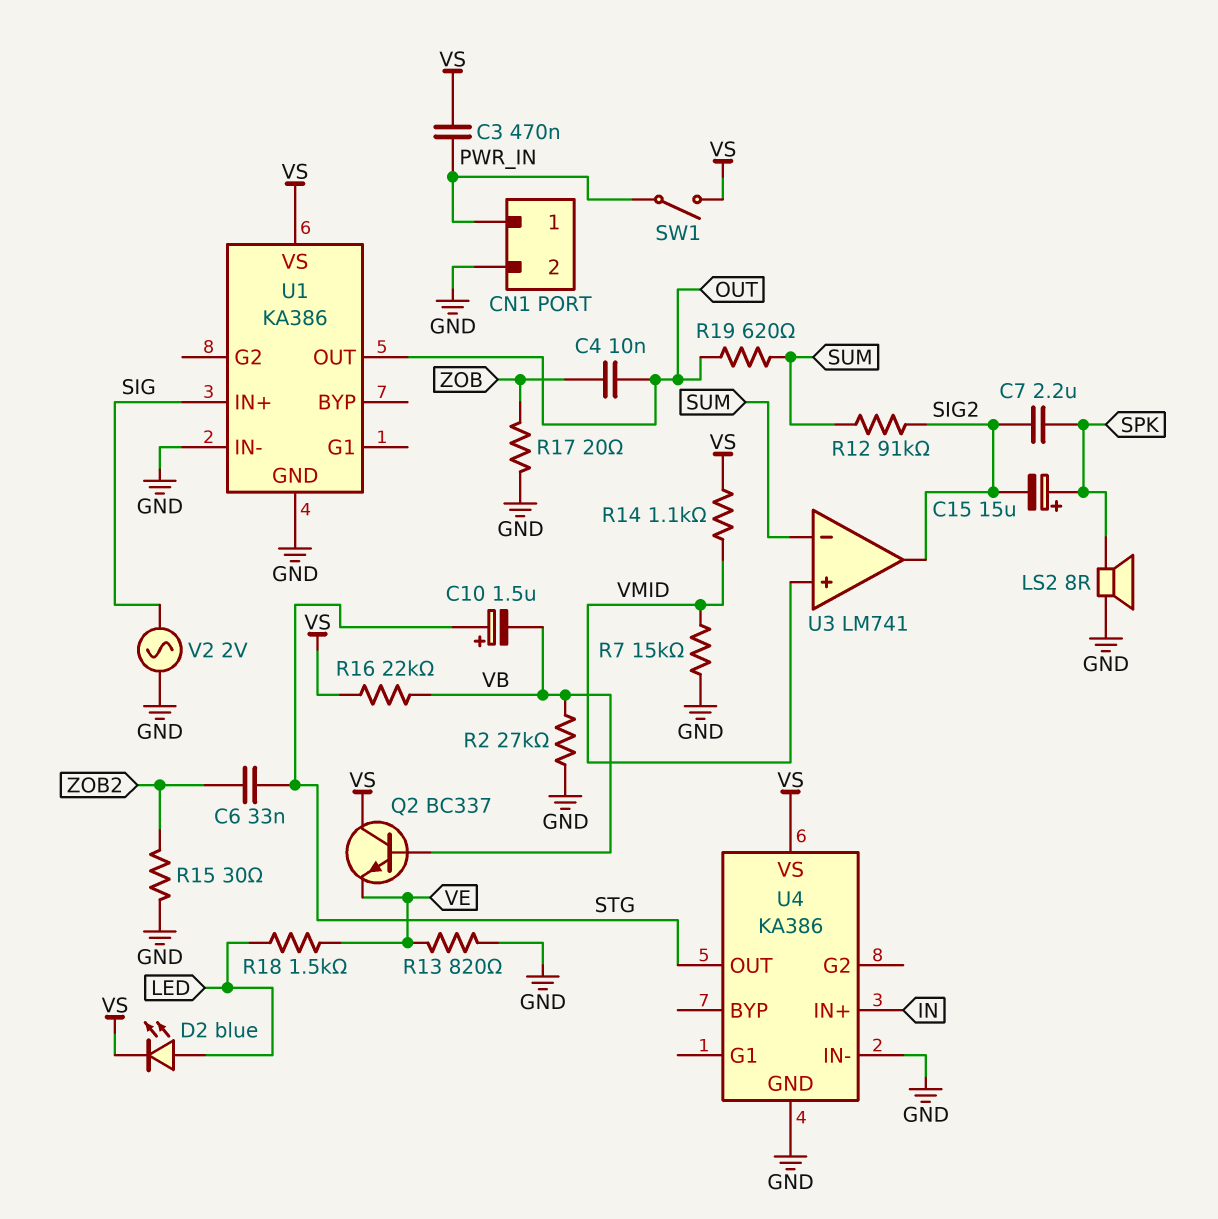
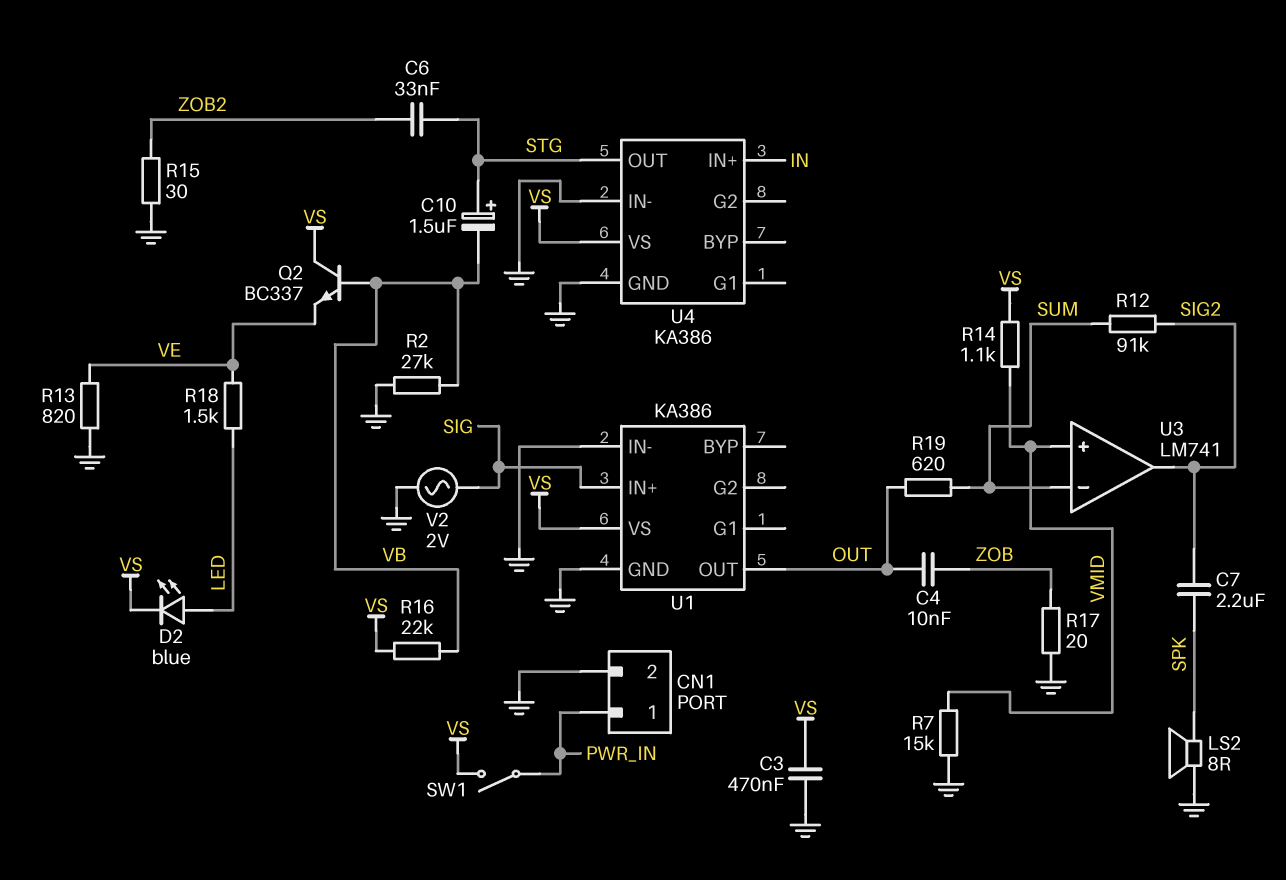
C3: 470nF (PWR_IN, VS) -> 470nF (GND, VS)
C15: 15uF (plus SPK, minus SIG2) -> none

